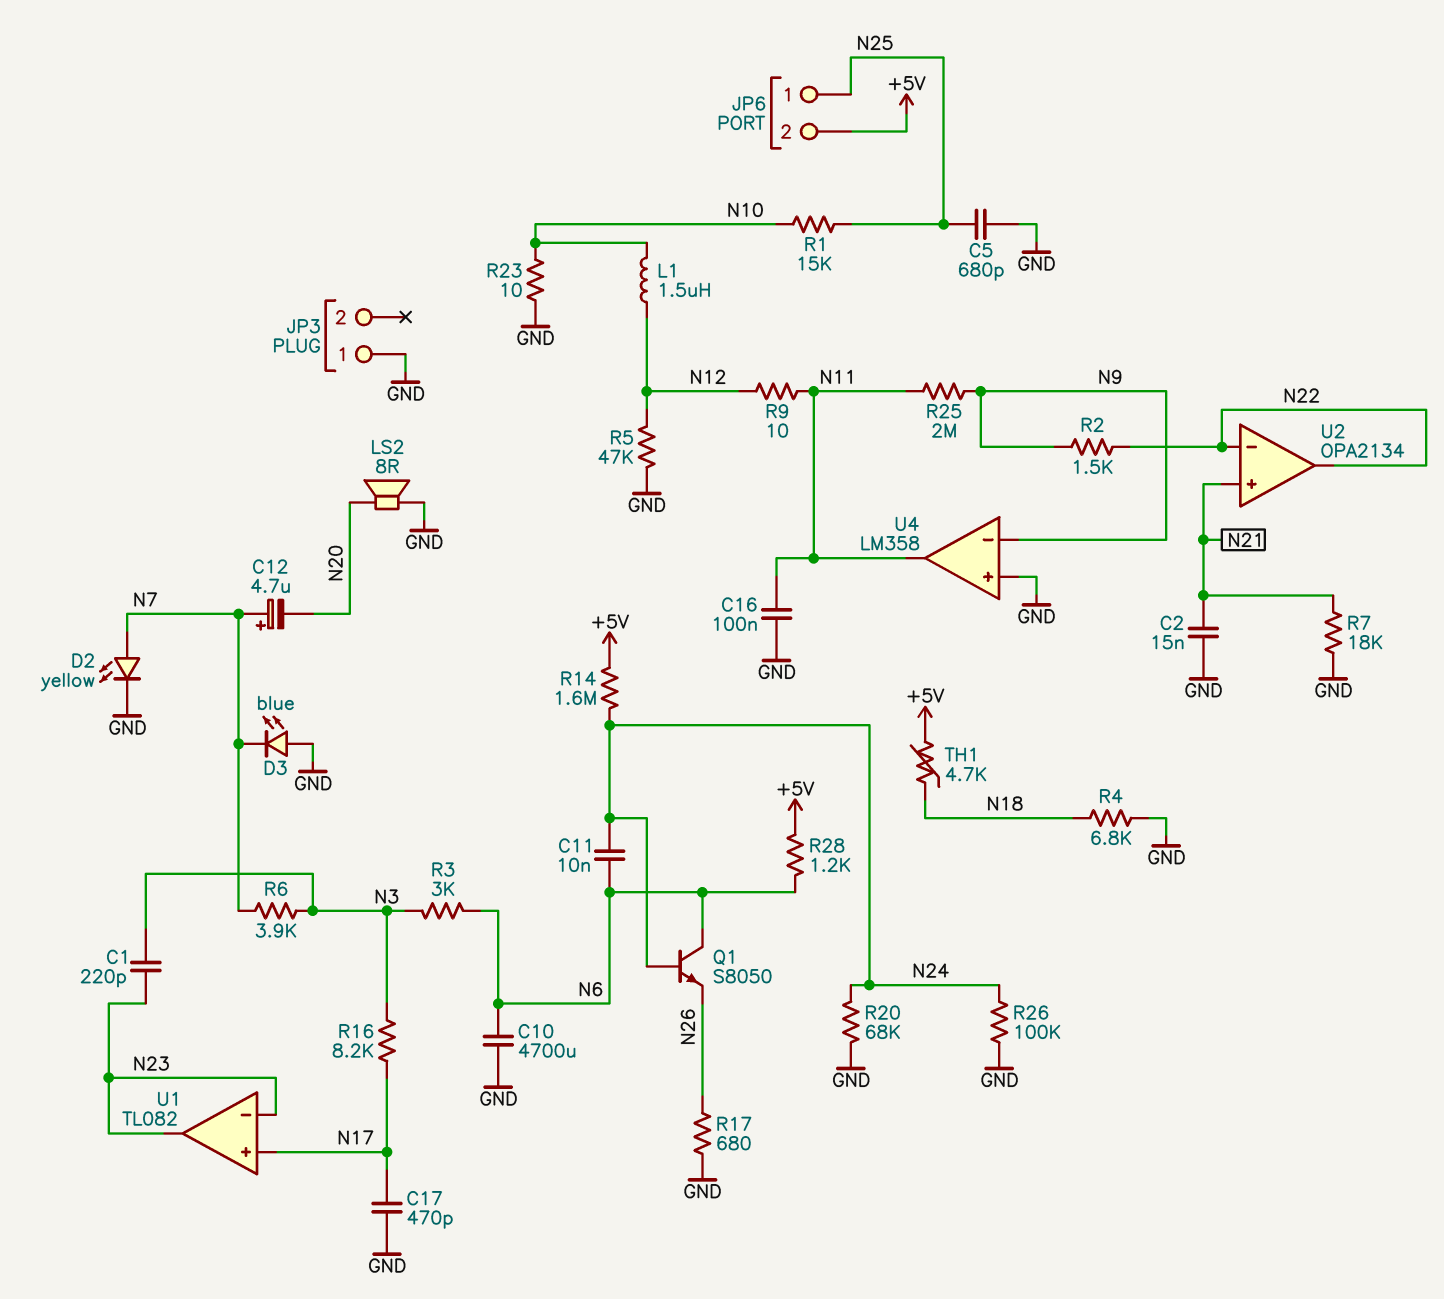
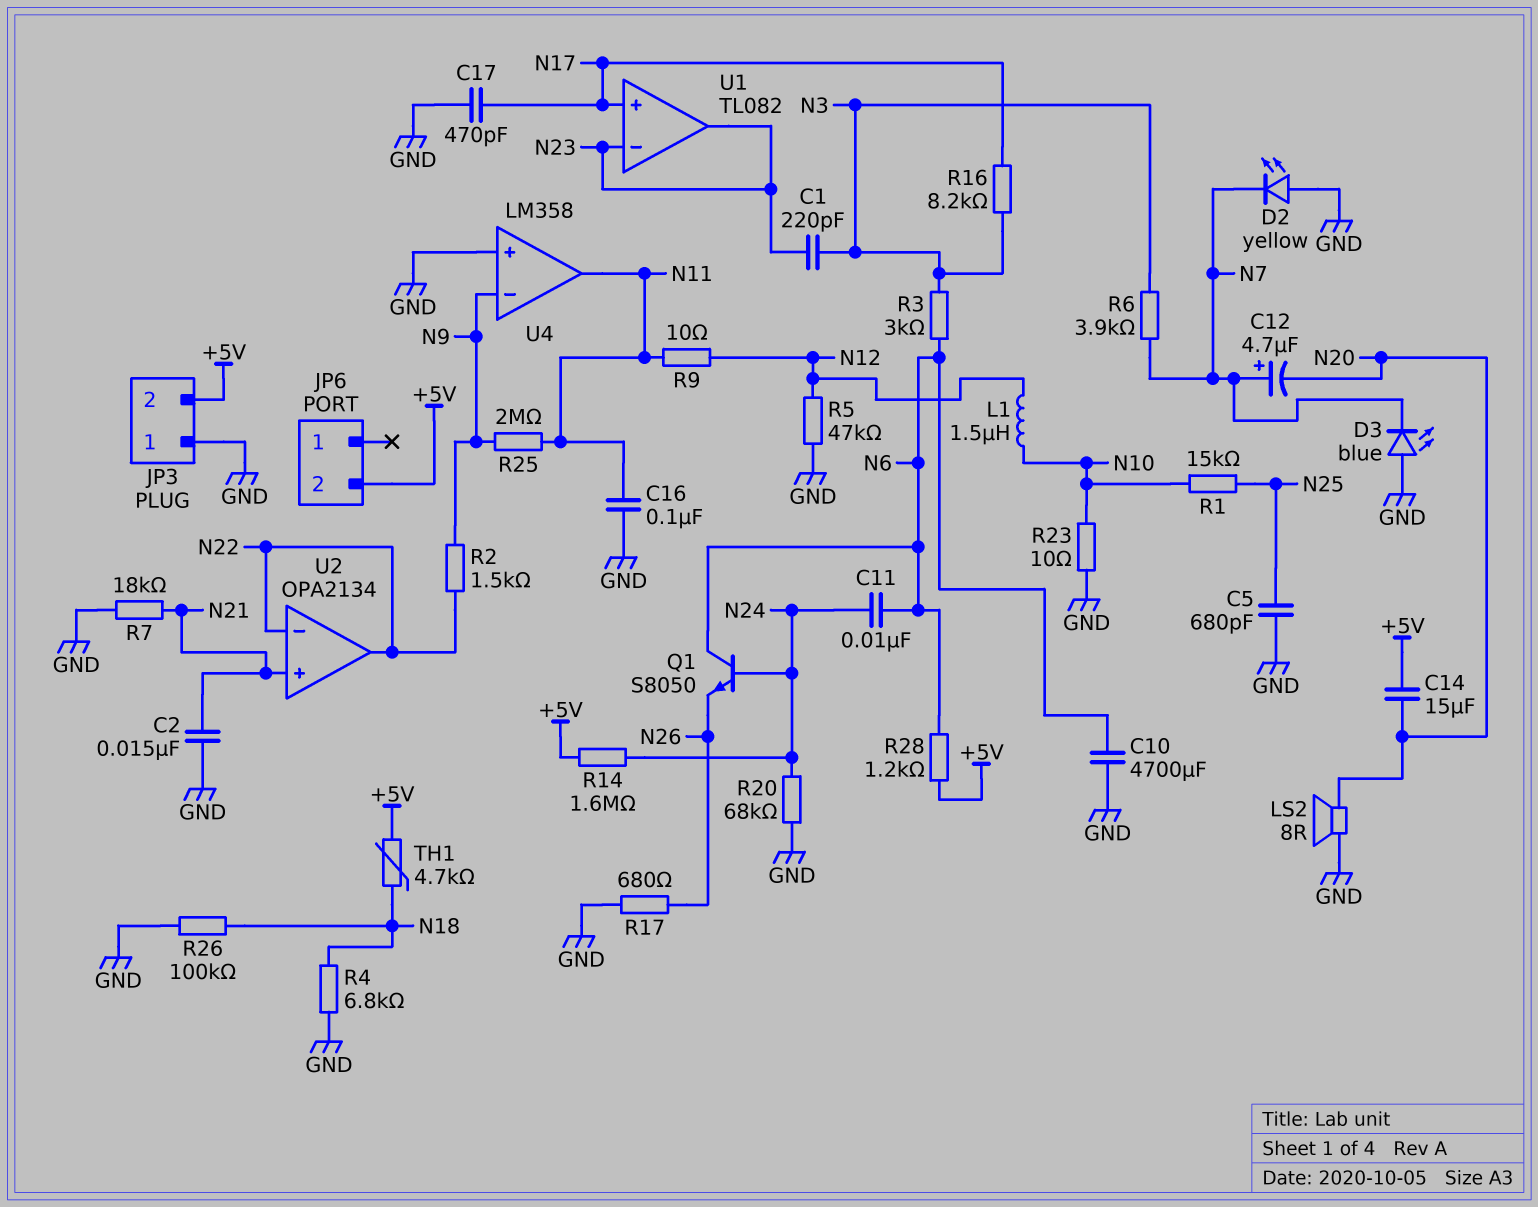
C14: none -> 15uF (+5V, N20)
D2: LED yellow (A N7, K GND) -> LED yellow (A GND, K N7)
JP3 pin 2: none -> +5V
JP6 pin 1: N25 -> none
R26: 100k (GND, N24) -> 100k (GND, N18)

